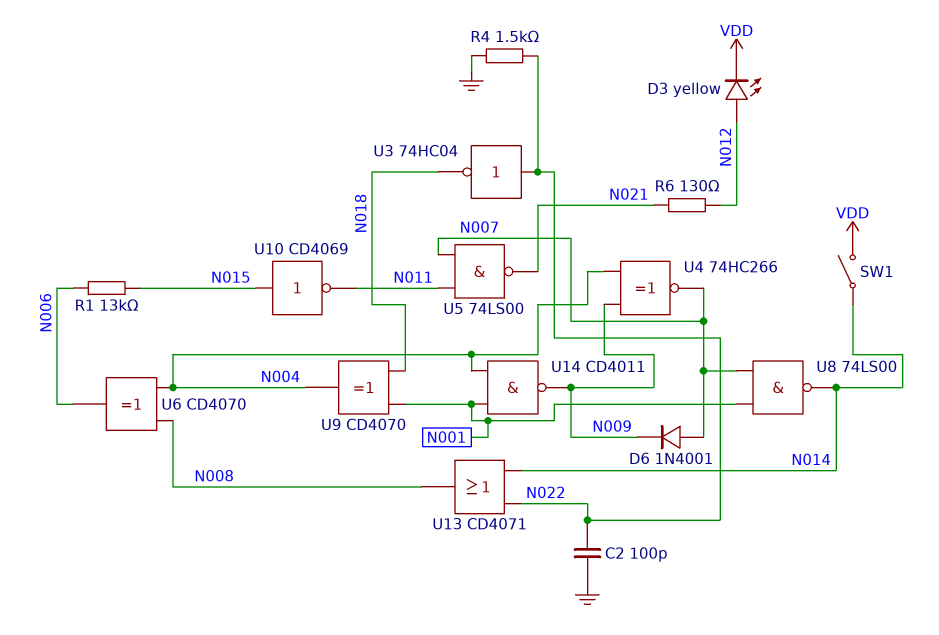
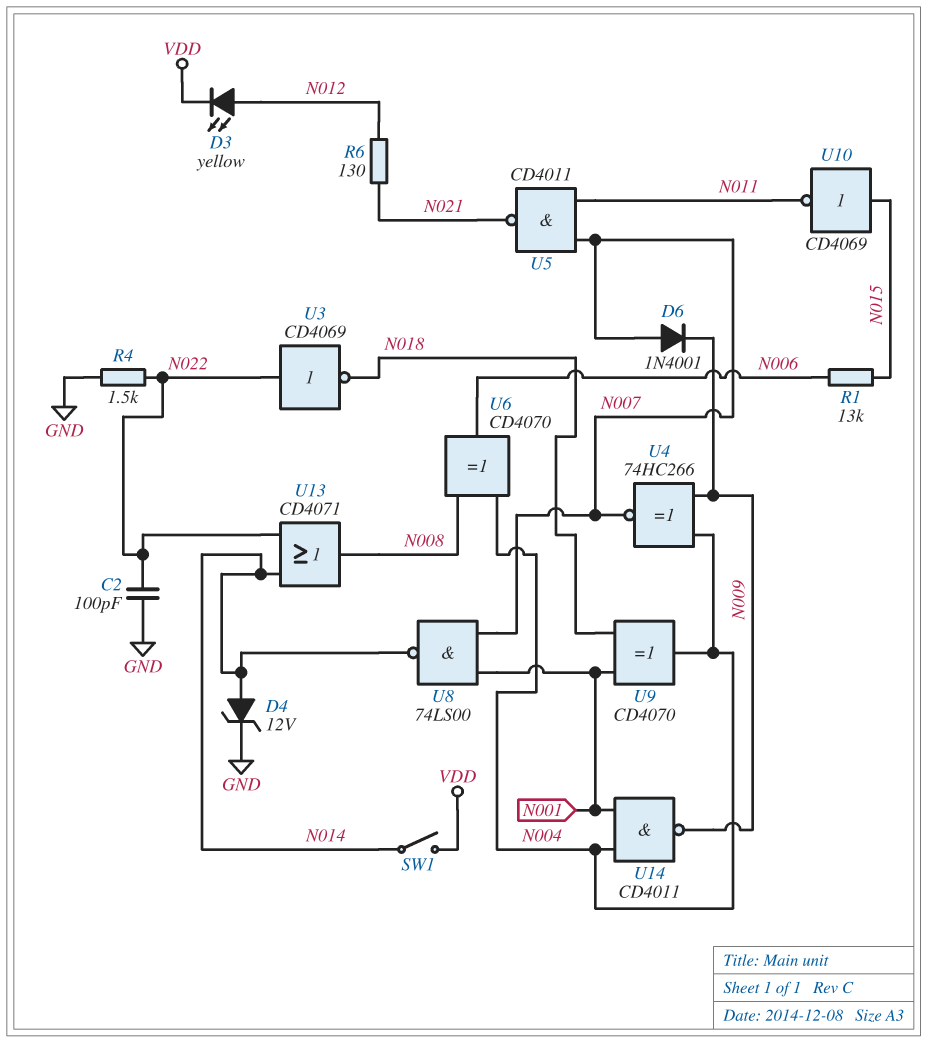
D4: none -> zener 12V (A N014, K GND)
U3: NOT 74HC04 (in N022, out N018) -> NOT CD4069 (in N022, out N018)
U5: NAND 74LS00 (in N007, in N011, out N021) -> NAND CD4011 (in N007, in N011, out N021)

